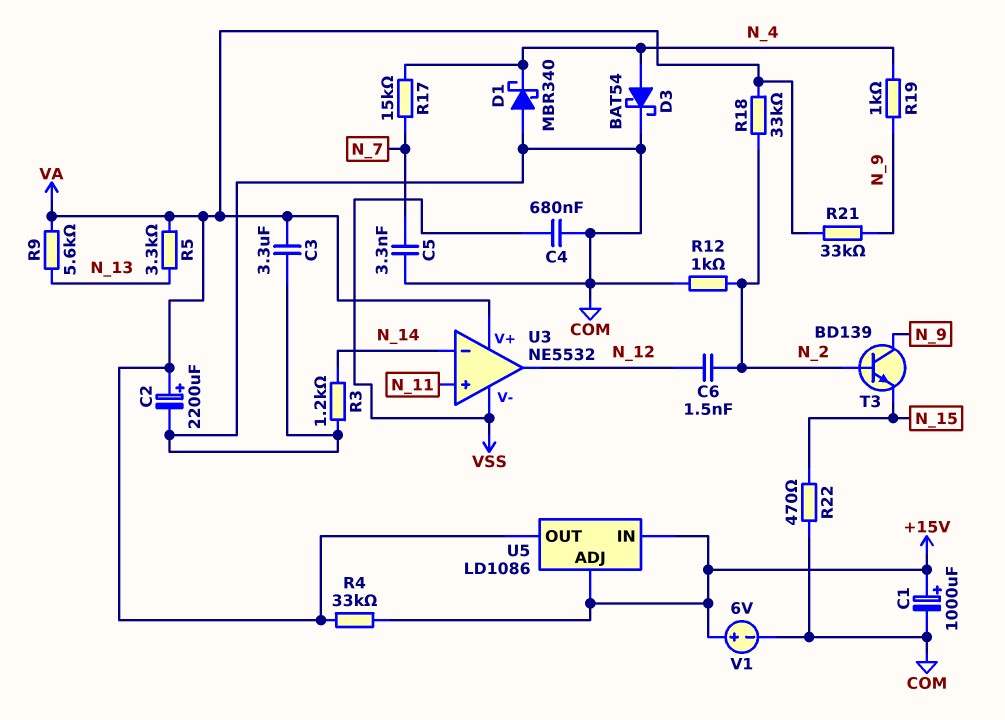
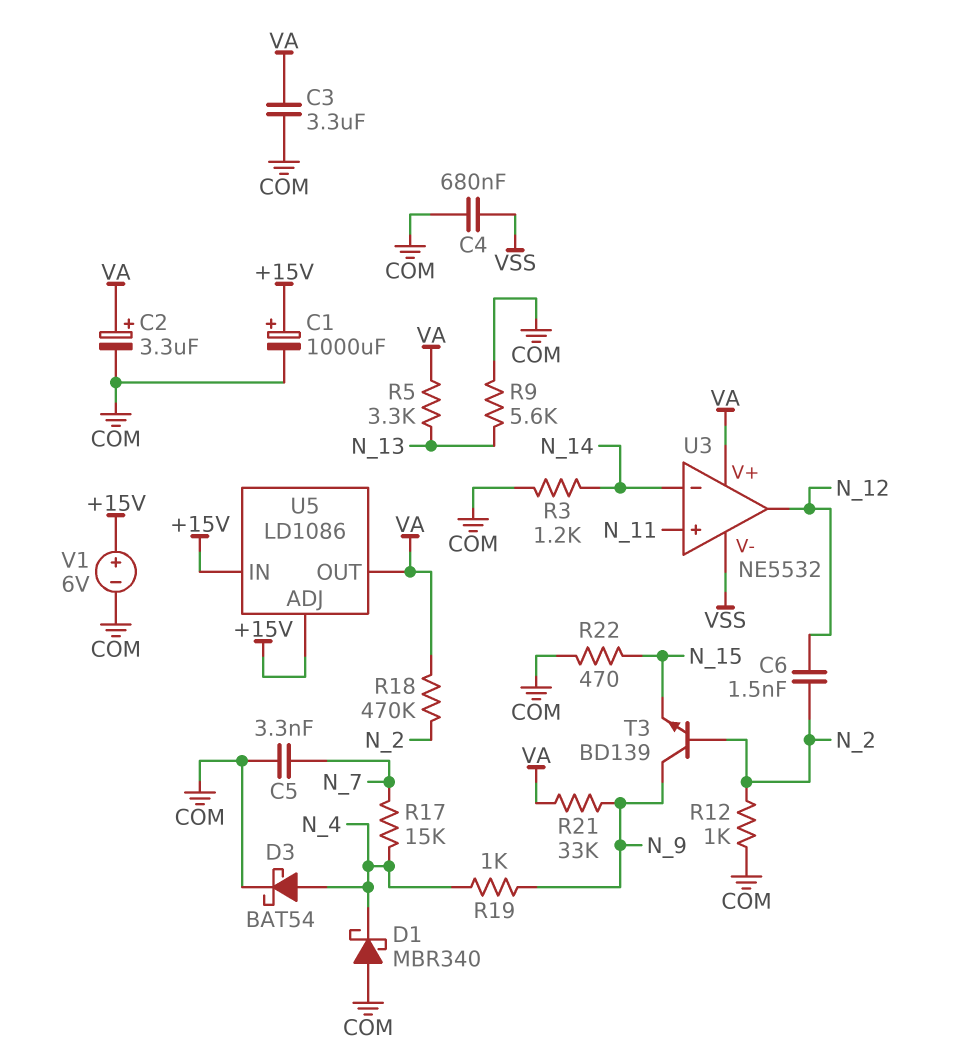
C2: 2200uF (plus VA, minus COM) -> 3.3uF (plus VA, minus COM)
R4: 33k (+15V, VA) -> none
R9: 5.6k (N_13, VA) -> 5.6k (COM, N_13)
R18: 33k (N_2, VA) -> 470k (N_2, VA)

